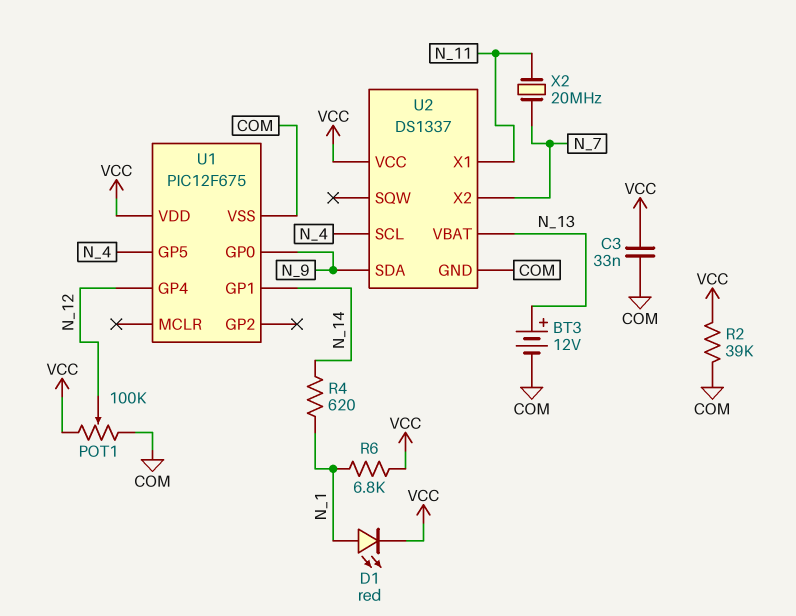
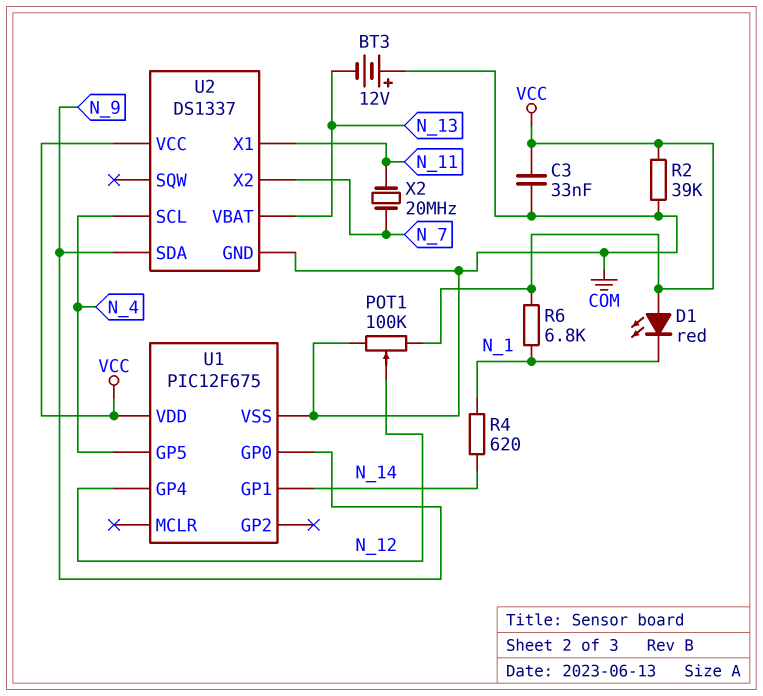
BT3: 12V (plus N_13, minus COM) -> 12V (plus COM, minus N_13)
D1: LED red (A N_1, K VCC) -> LED red (A VCC, K N_1)

